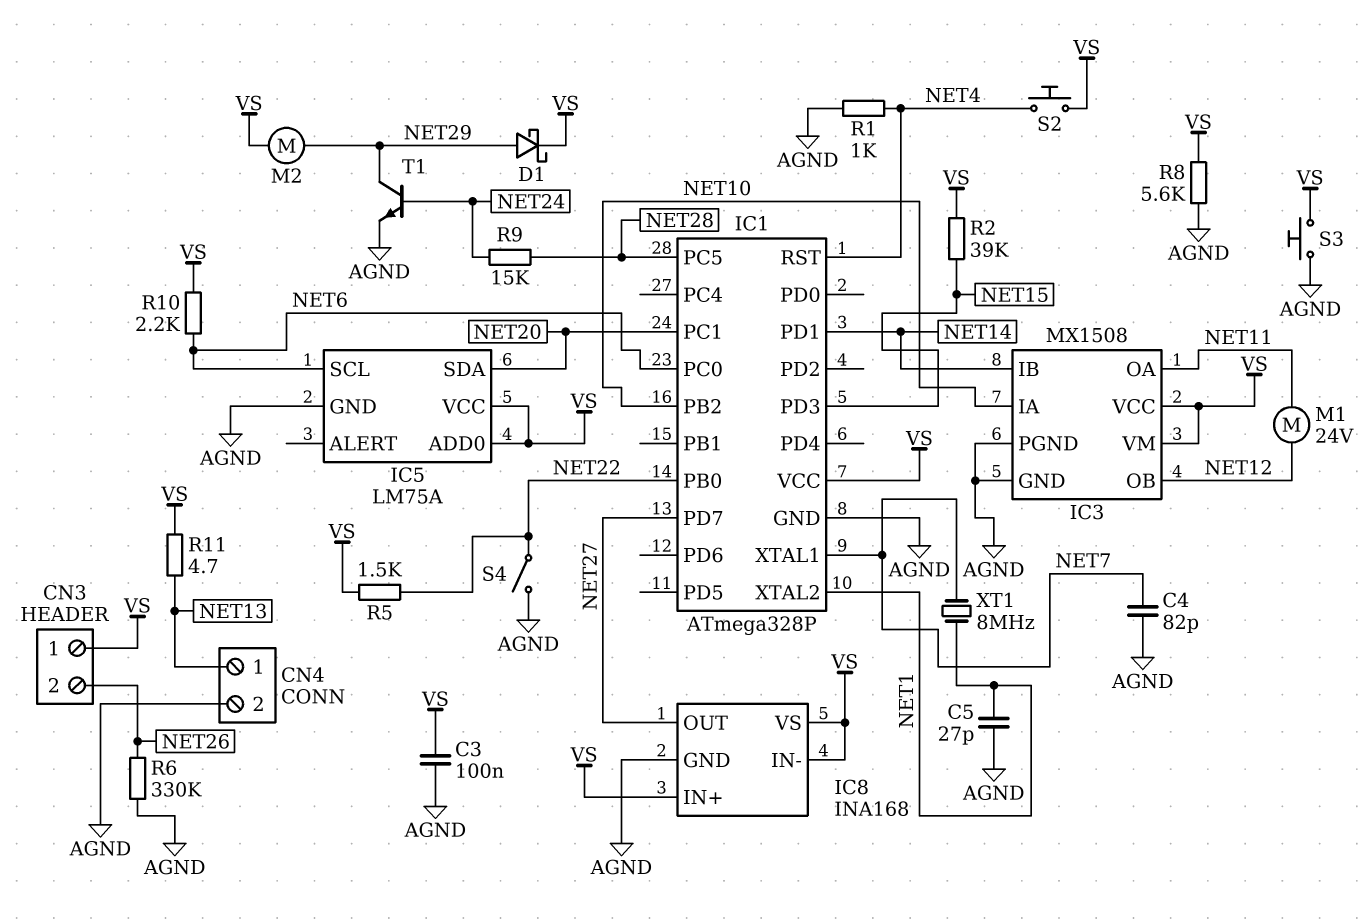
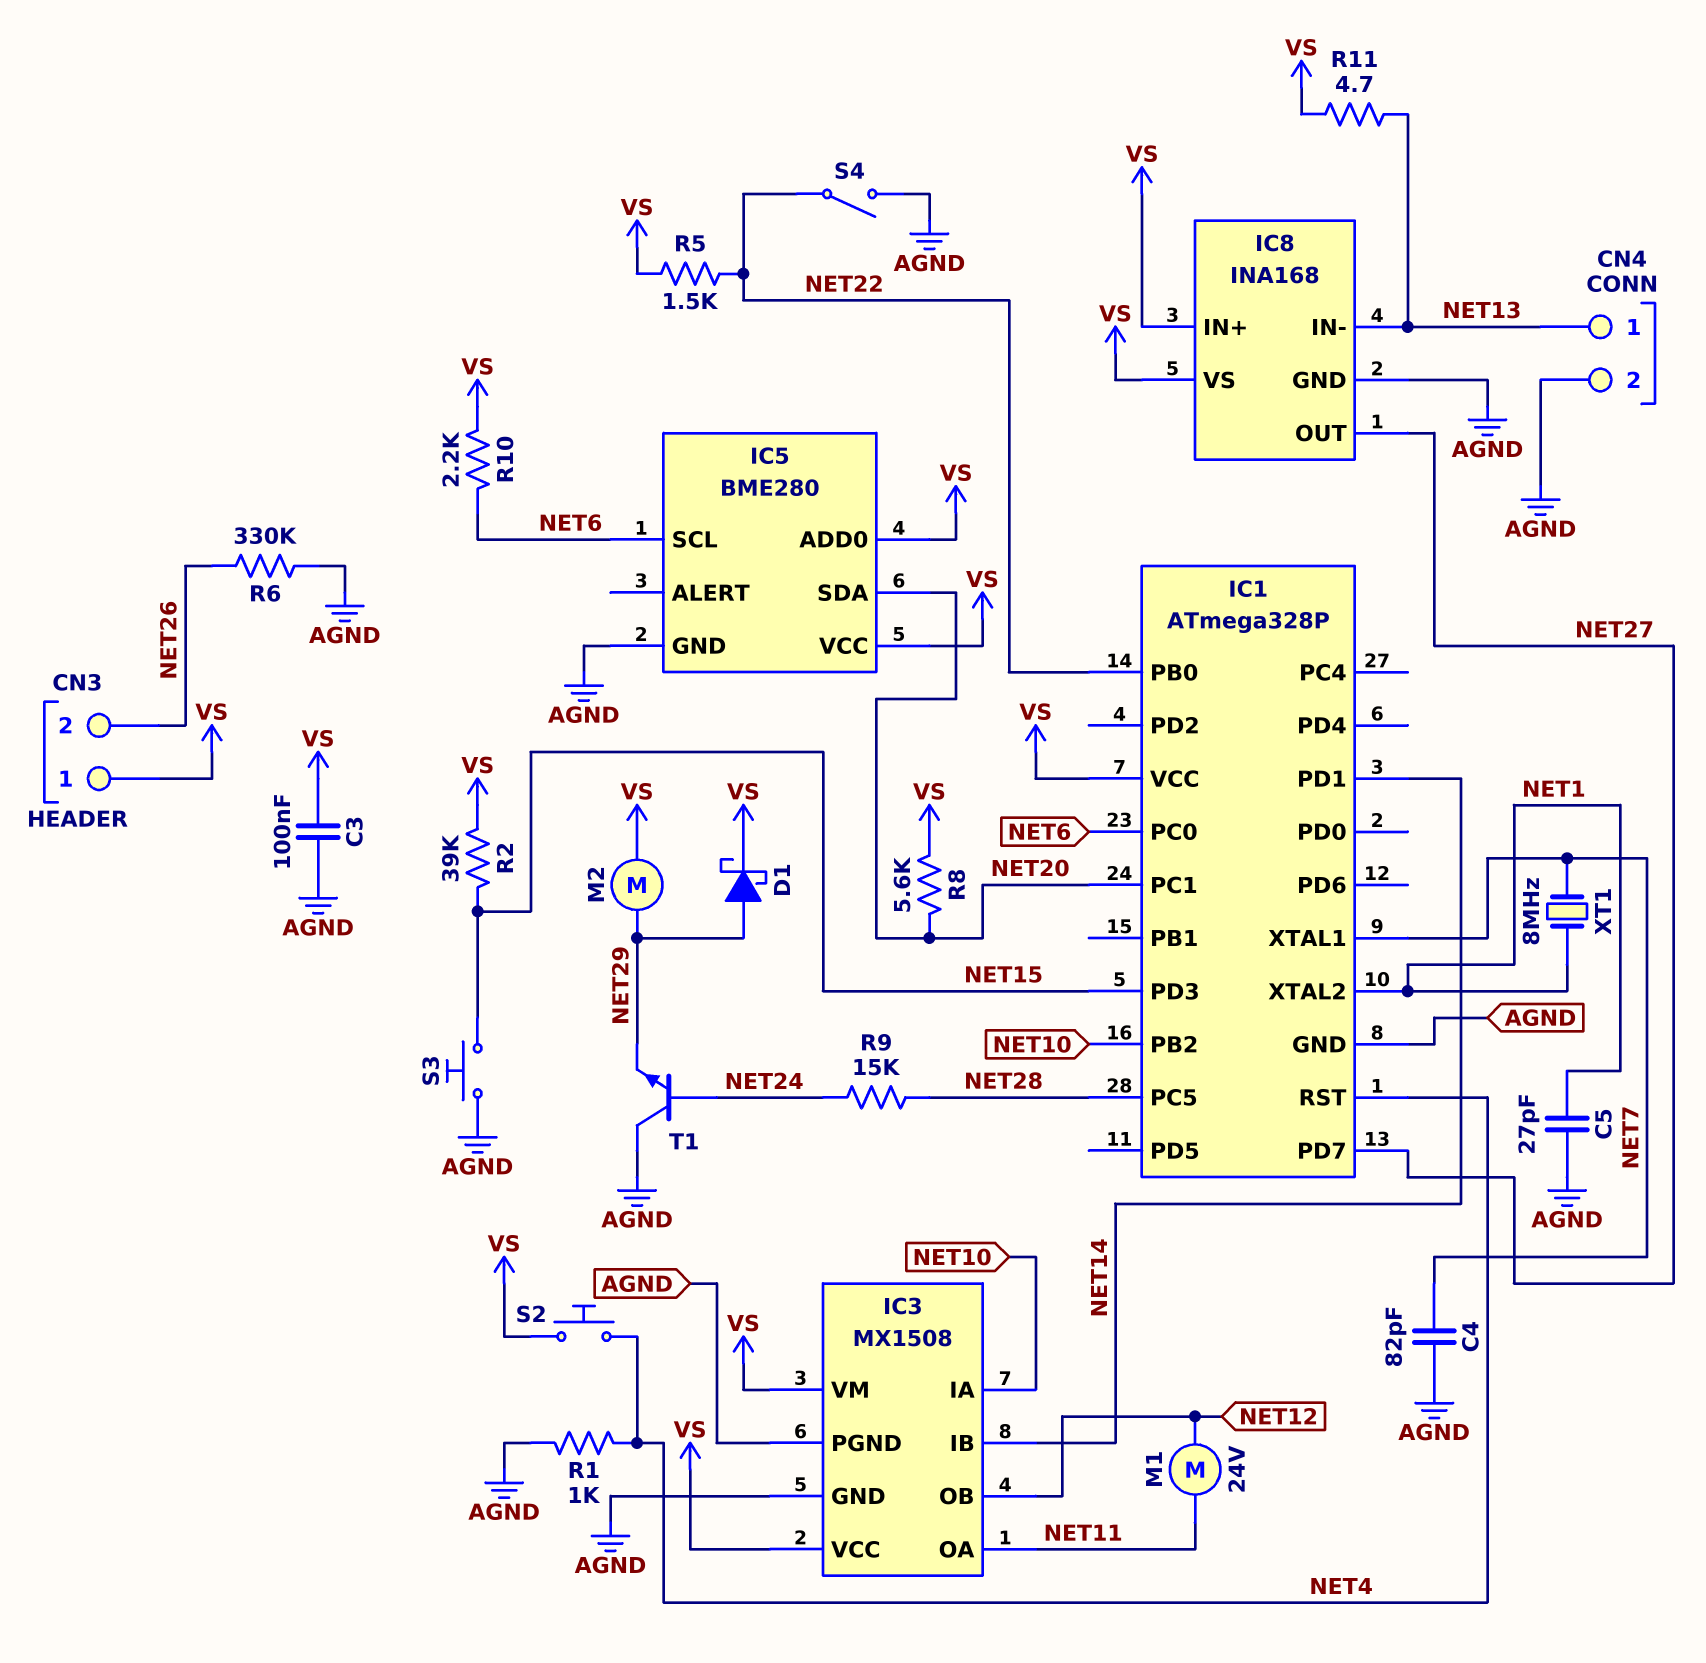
IC5: LM75A -> BME280
IC8 pin IN-: VS -> NET13
R8: 5.6k (AGND, VS) -> 5.6k (NET20, VS)
S3: button (AGND, VS) -> button (AGND, NET15)
T1: NPN (B NET24, C NET29, E AGND) -> NPN (B NET24, C AGND, E NET29)

